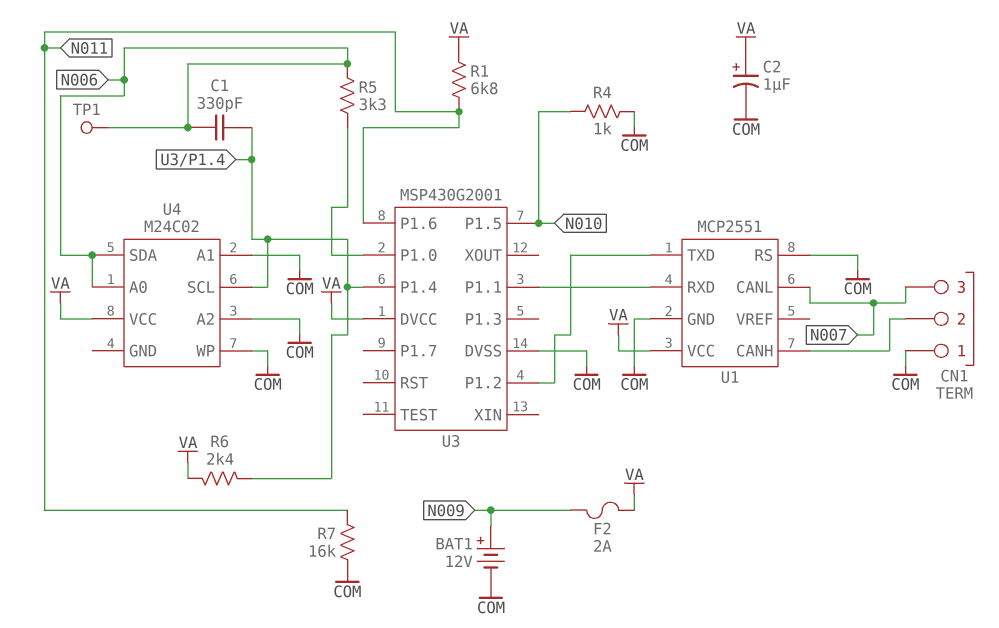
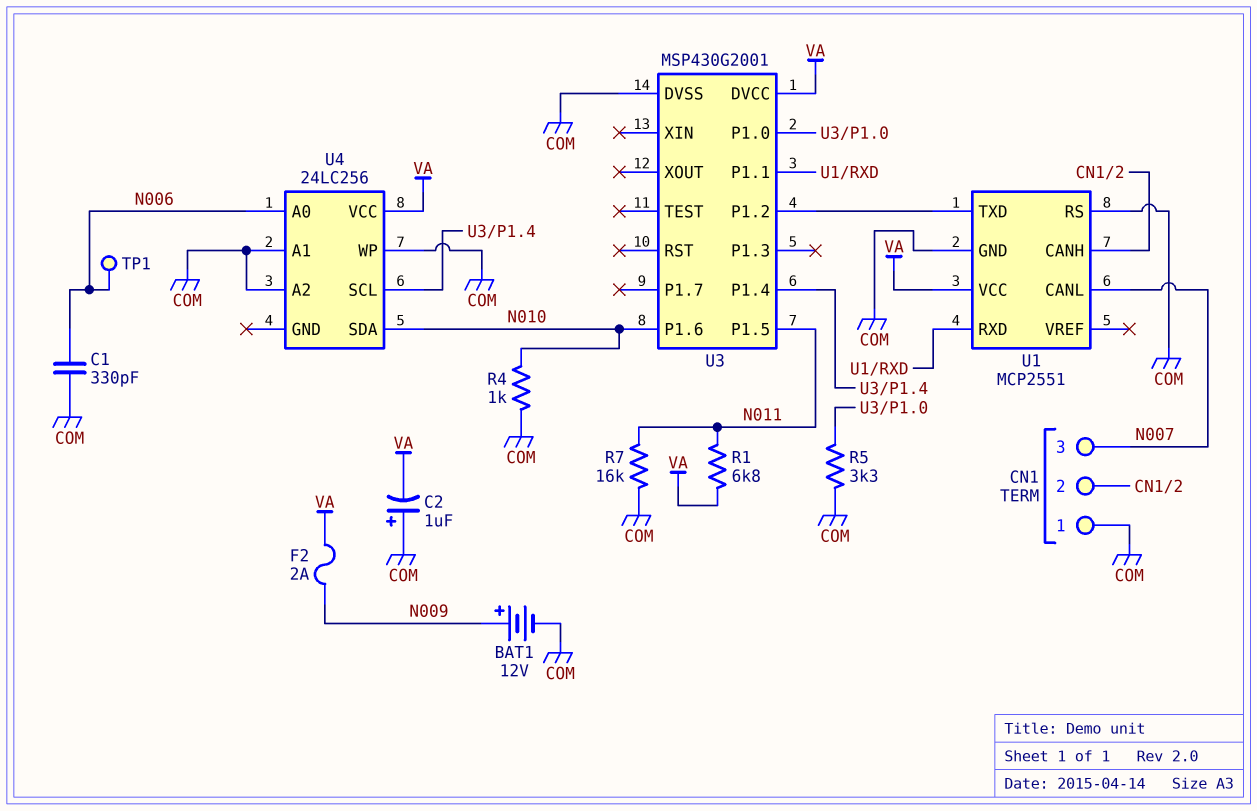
C1: 330pF (N006, U3/P1.4) -> 330pF (COM, N006)
C2: 1uF (plus VA, minus COM) -> 1uF (plus COM, minus VA)
R5: 3.3k (N006, U3/P1.0) -> 3.3k (COM, U3/P1.0)
R6: 2.4k (U3/P1.4, VA) -> none
U3 pin P1.5: N010 -> N011
U3 pin P1.6: N011 -> N010
U4: M24C02 -> 24LC256
U4 pin SDA: N006 -> N010

